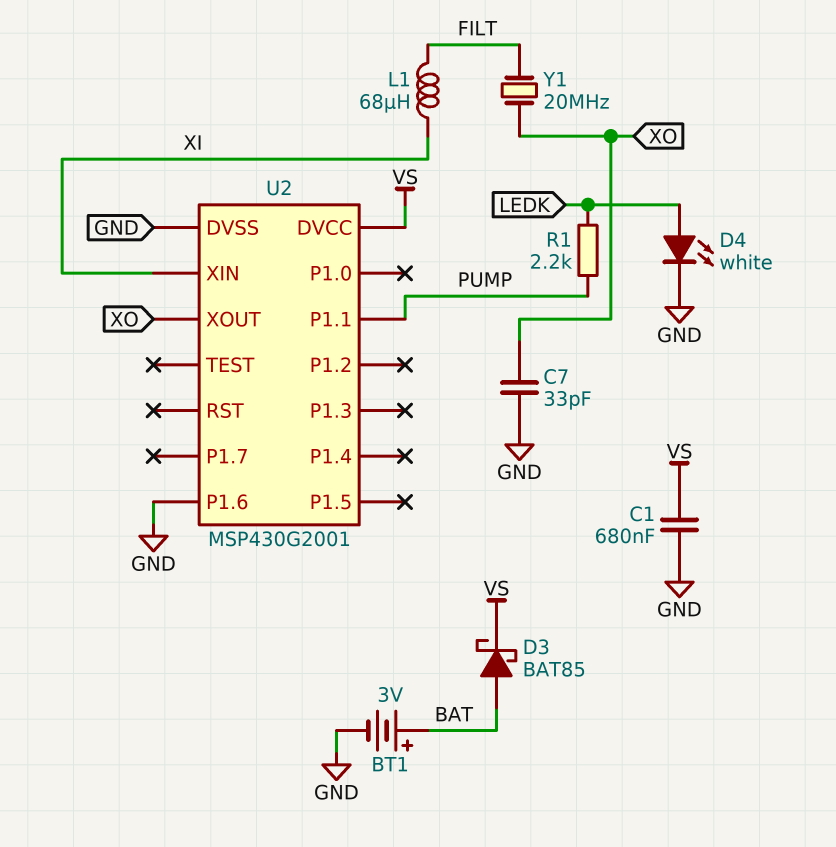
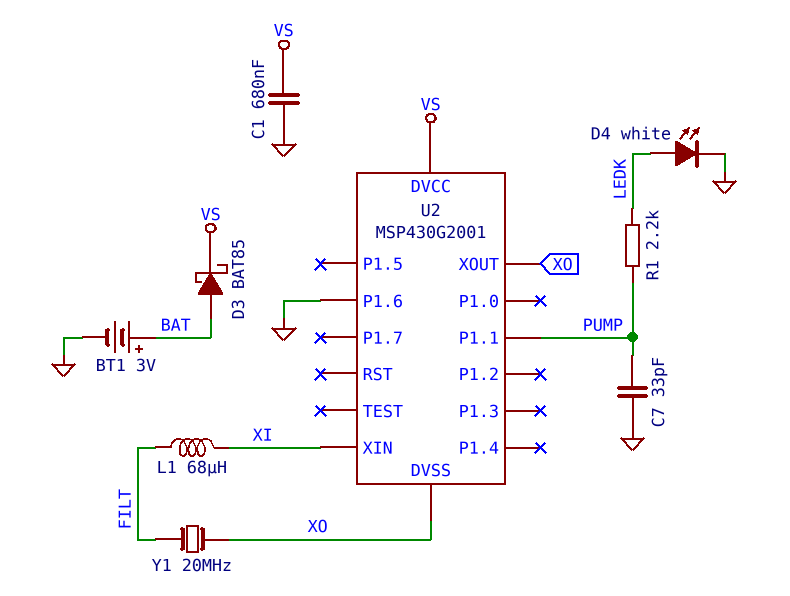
C7: 33pF (GND, XO) -> 33pF (GND, PUMP)
U2 pin DVSS: GND -> XO

